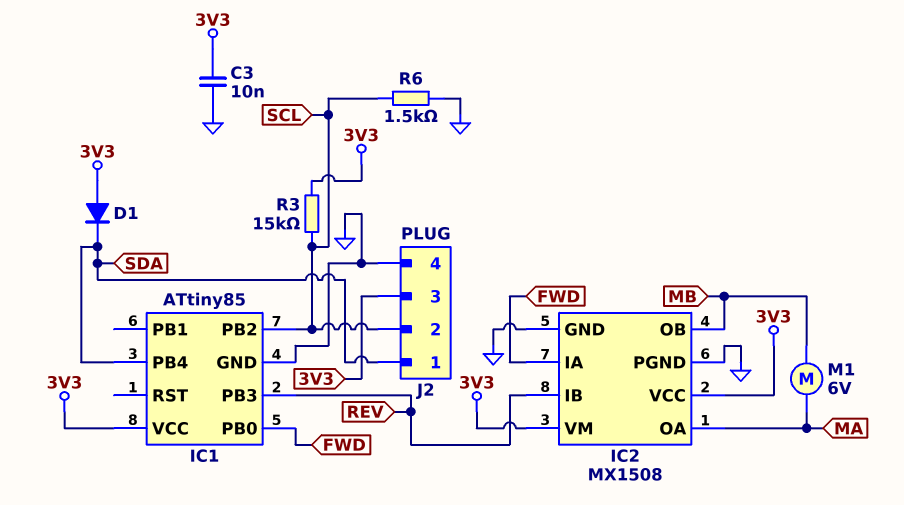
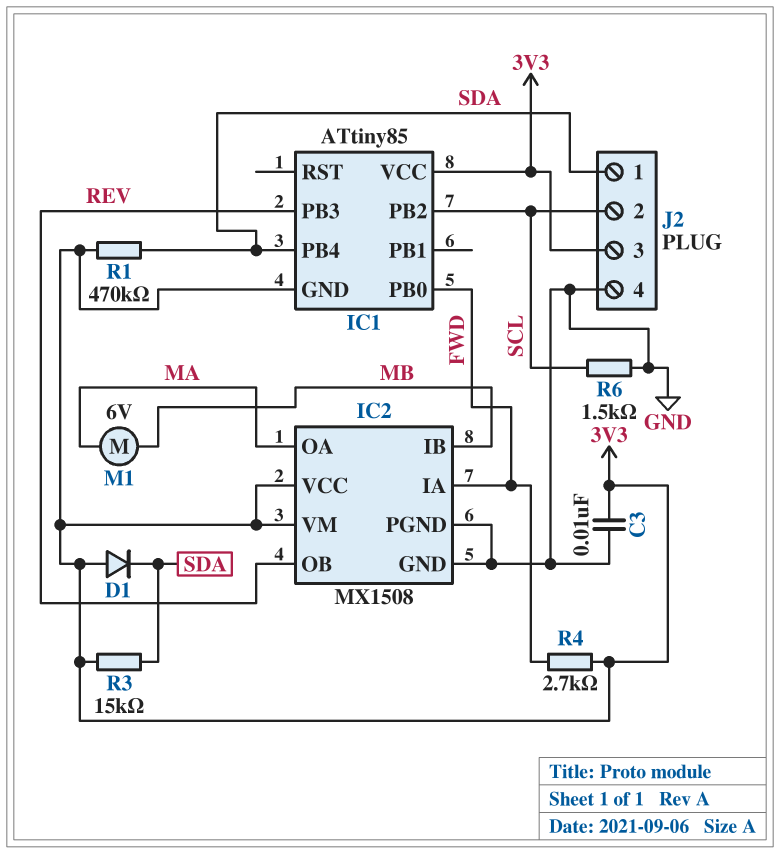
IC1 pin GND: GND -> 3V3
IC2 pin IB: REV -> MB
IC2 pin OB: MB -> REV
R1: none -> 470k (3V3, SDA)
R3: 15k (3V3, SCL) -> 15k (3V3, SDA)
R4: none -> 2.7k (3V3, FWD)

